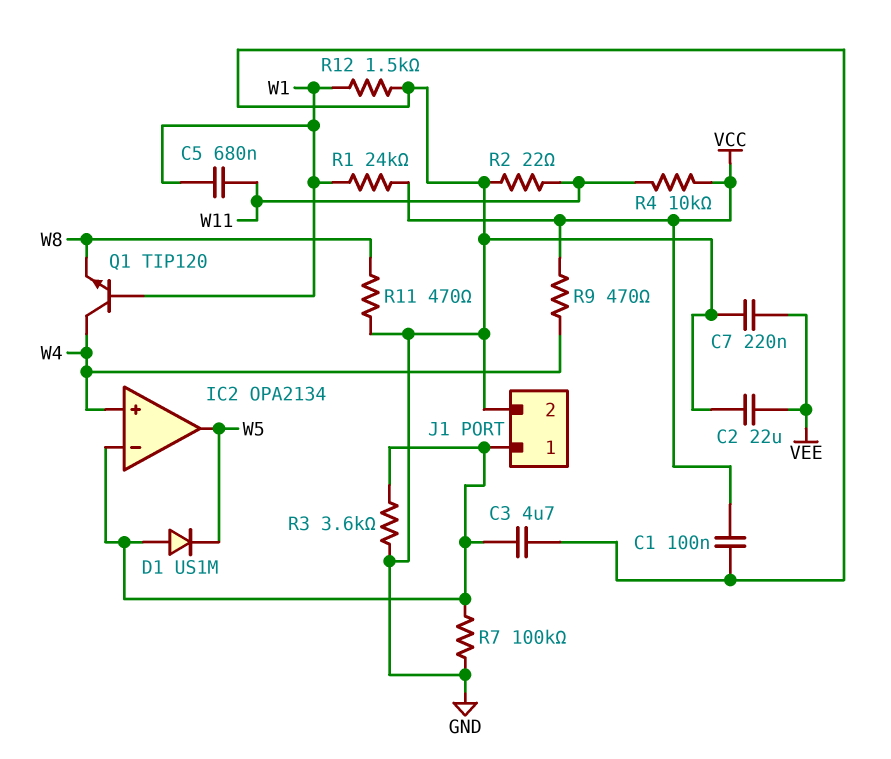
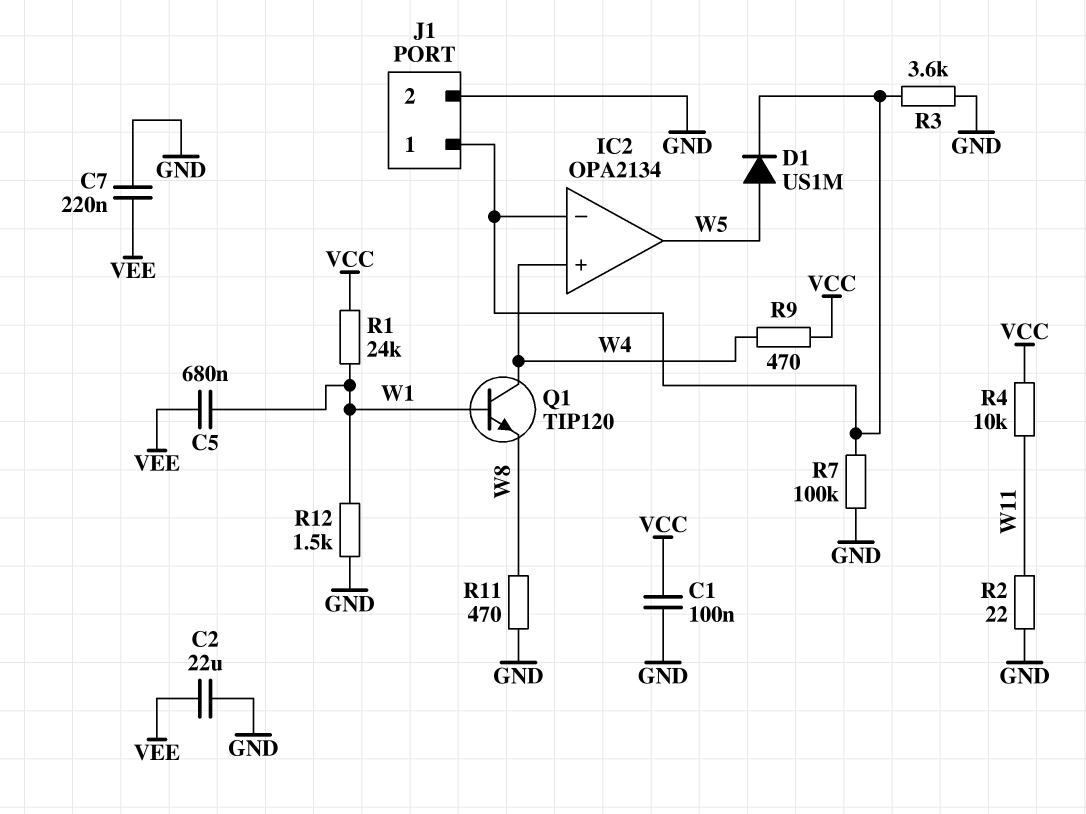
C3: 4.7uF (GND, IC2/in-) -> none
C5: 680nF (W1, W11) -> 680nF (VEE, W1)
D1: diode US1M (A IC2/in-, K W5) -> diode US1M (A W5, K IC2/in-)

